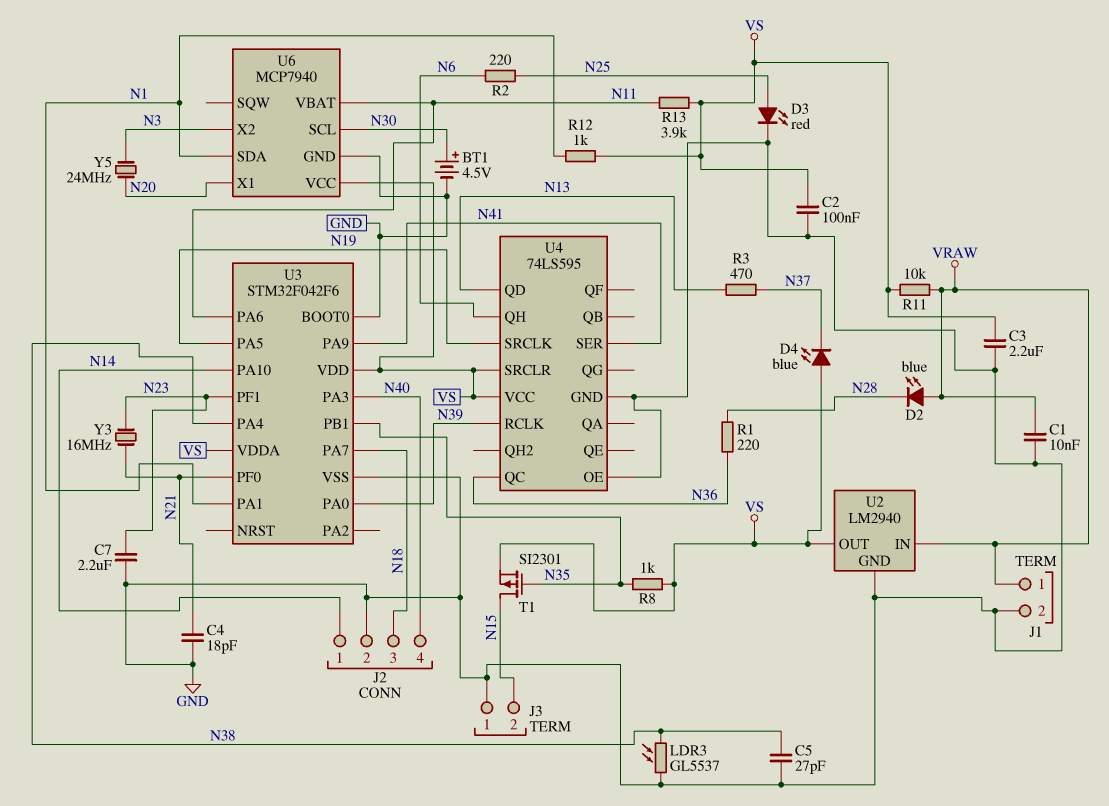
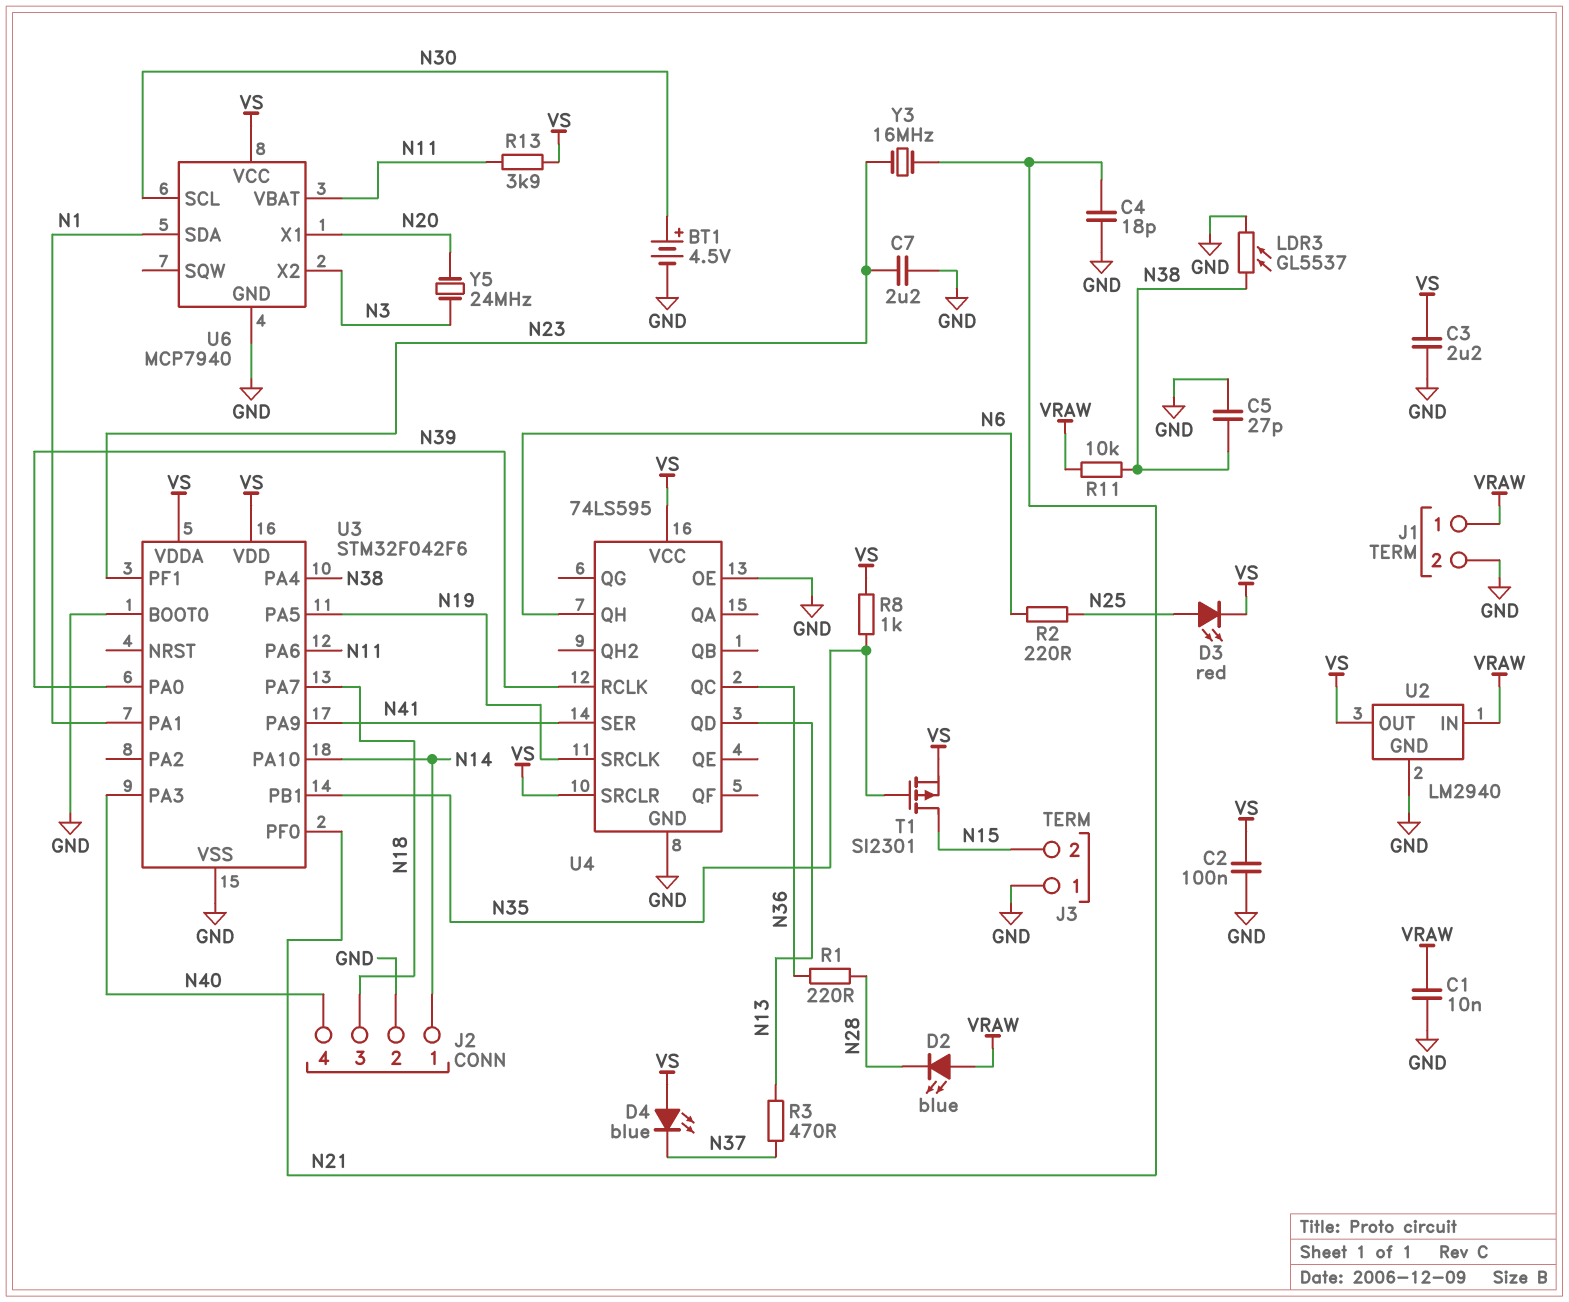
D3: LED red (A N25, K GND) -> LED red (A N25, K VS)
R11: 10k (VRAW, VS) -> 10k (N38, VRAW)
R12: 1k (N1, VS) -> none

